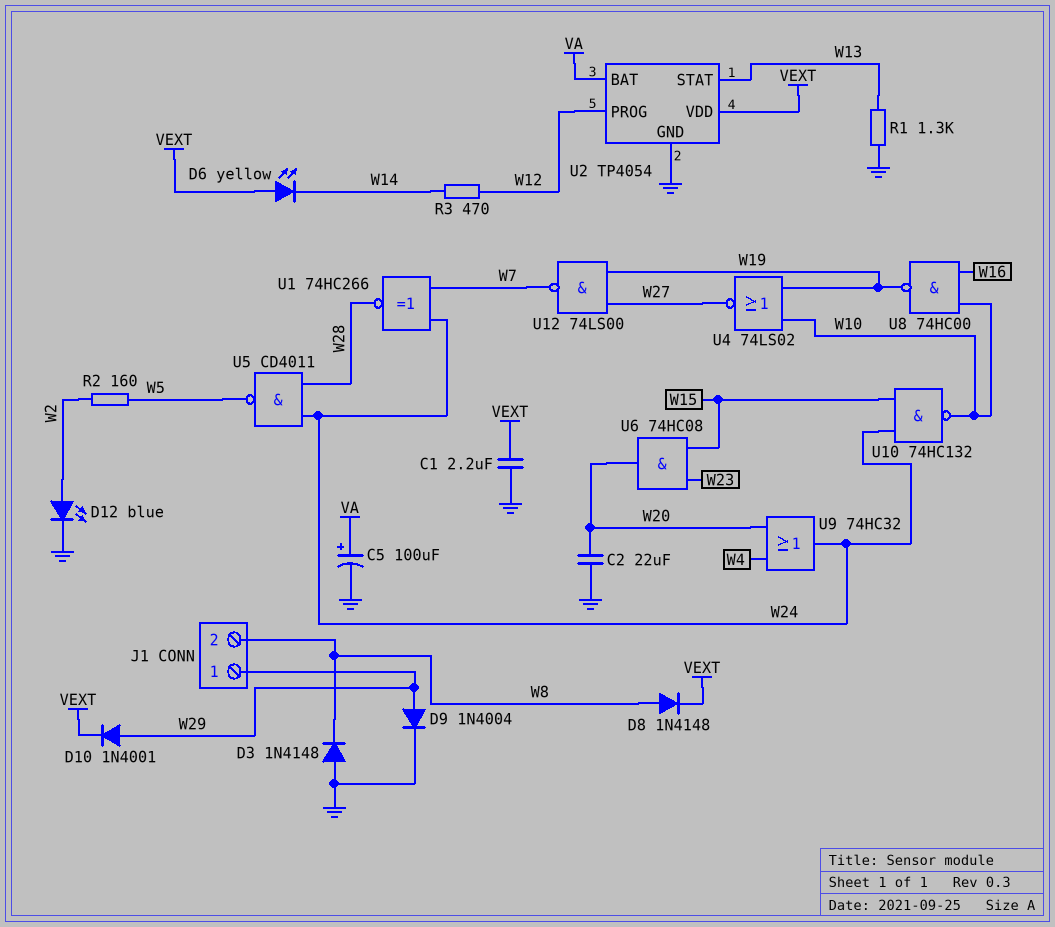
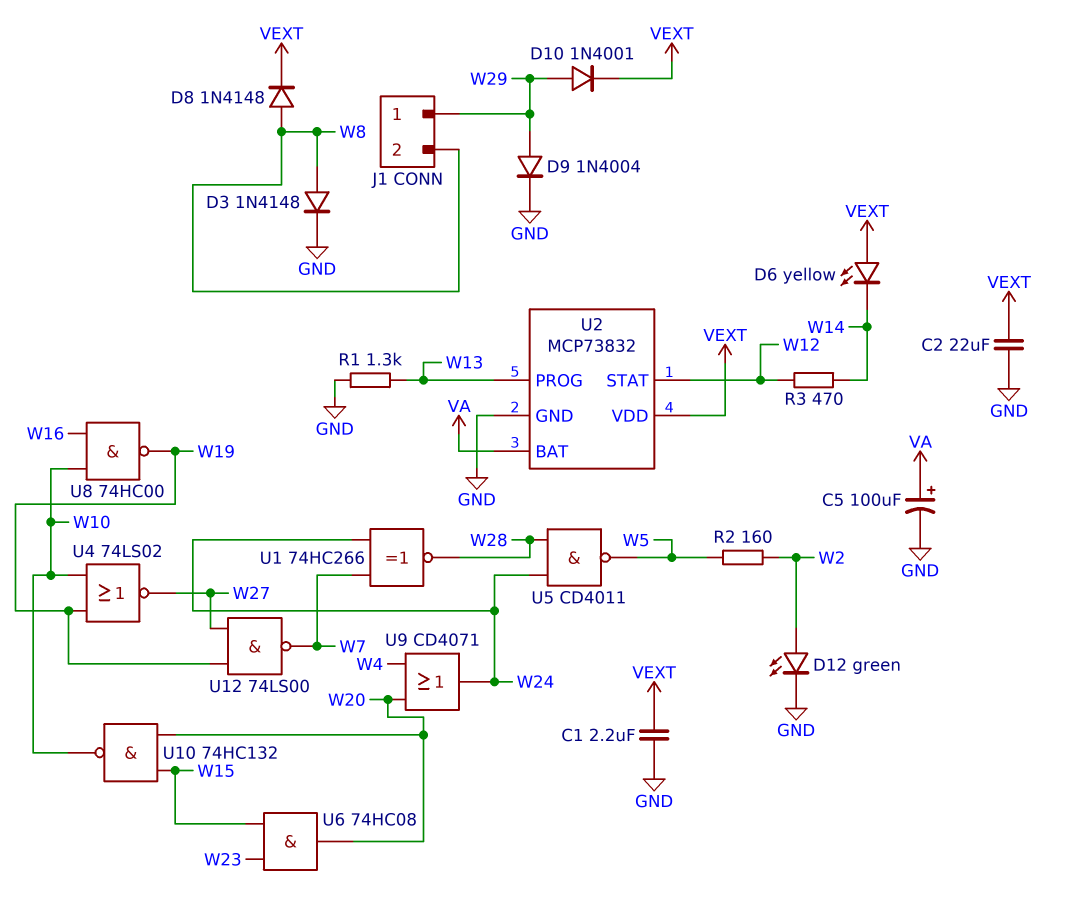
C2: 22uF (GND, W20) -> 22uF (GND, VEXT)
D3: diode 1N4148 (A GND, K W8) -> diode 1N4148 (A W8, K GND)
D12: LED blue (A W2, K GND) -> LED green (A W2, K GND)
U2: TP4054 -> MCP73832
U2 pin PROG: W12 -> W13
U2 pin STAT: W13 -> W12
U9: OR 74HC32 (in W4, in W20, out W24) -> OR CD4071 (in W4, in W20, out W24)
U10: NAND 74HC132 (in W15, in W24, out W10) -> NAND 74HC132 (in W15, in W20, out W10)

